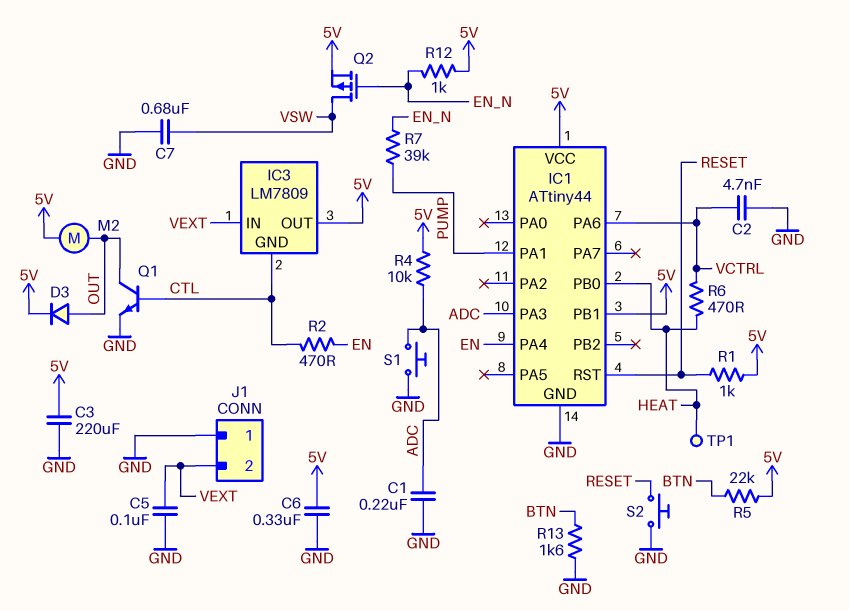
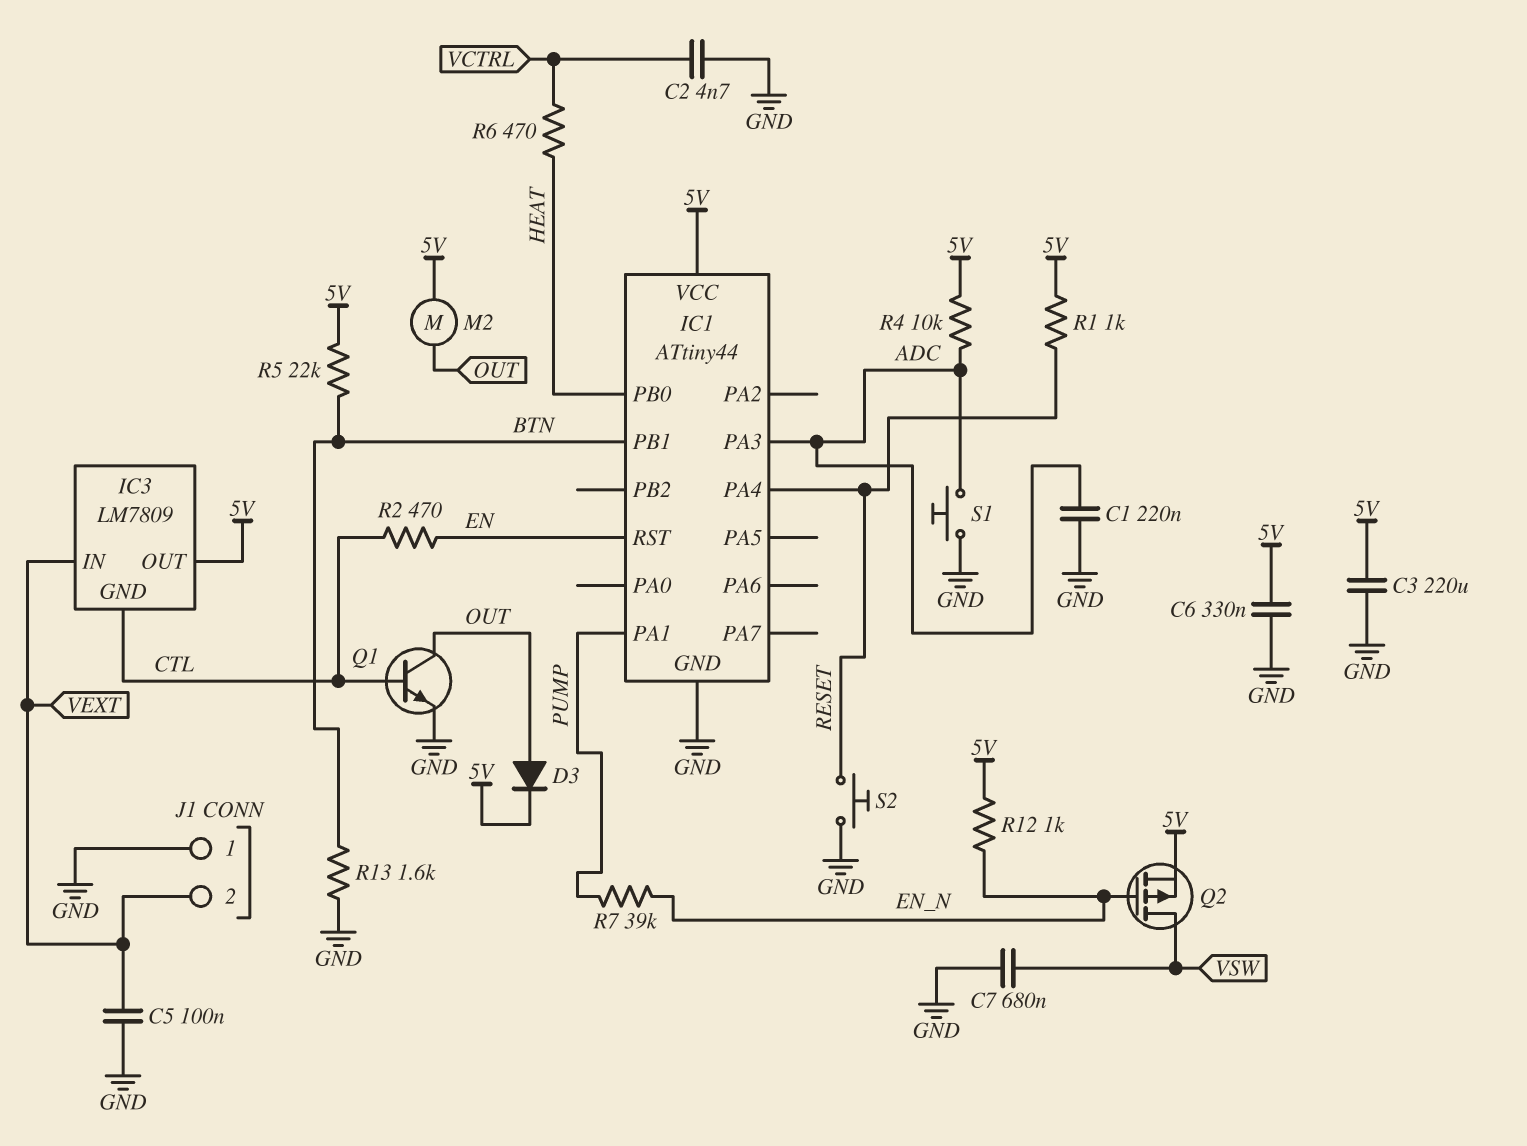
IC1 pin PA4: EN -> RESET
IC1 pin PA6: VCTRL -> none
IC1 pin PB1: 5V -> BTN
IC1 pin RST: RESET -> EN
TP1: test point (HEAT) -> none

